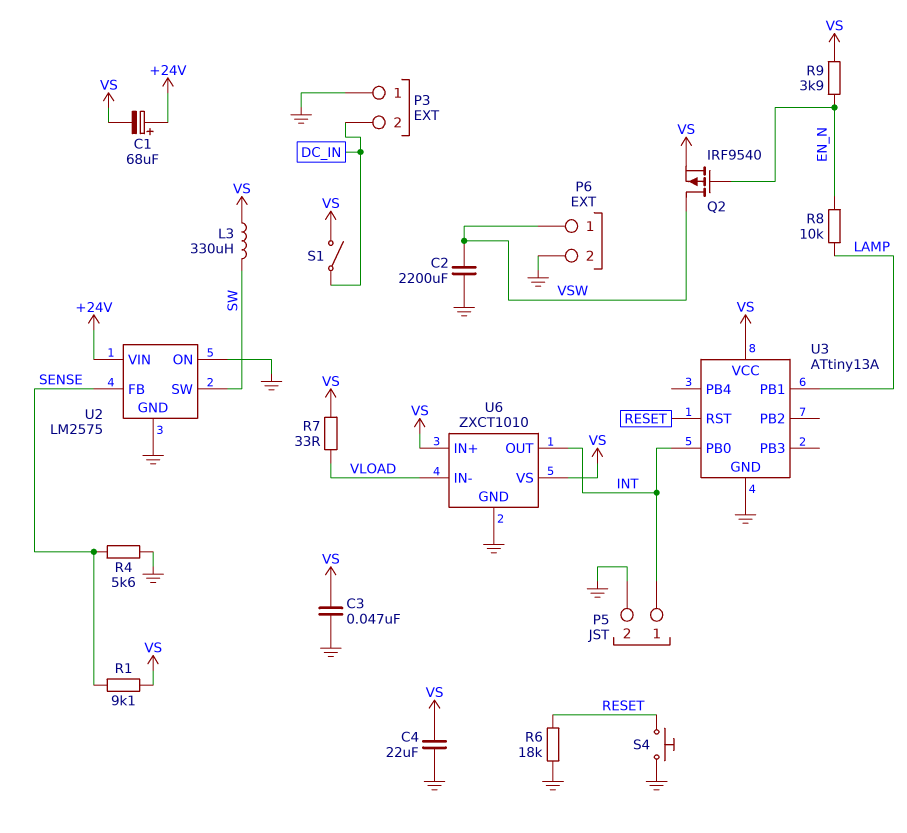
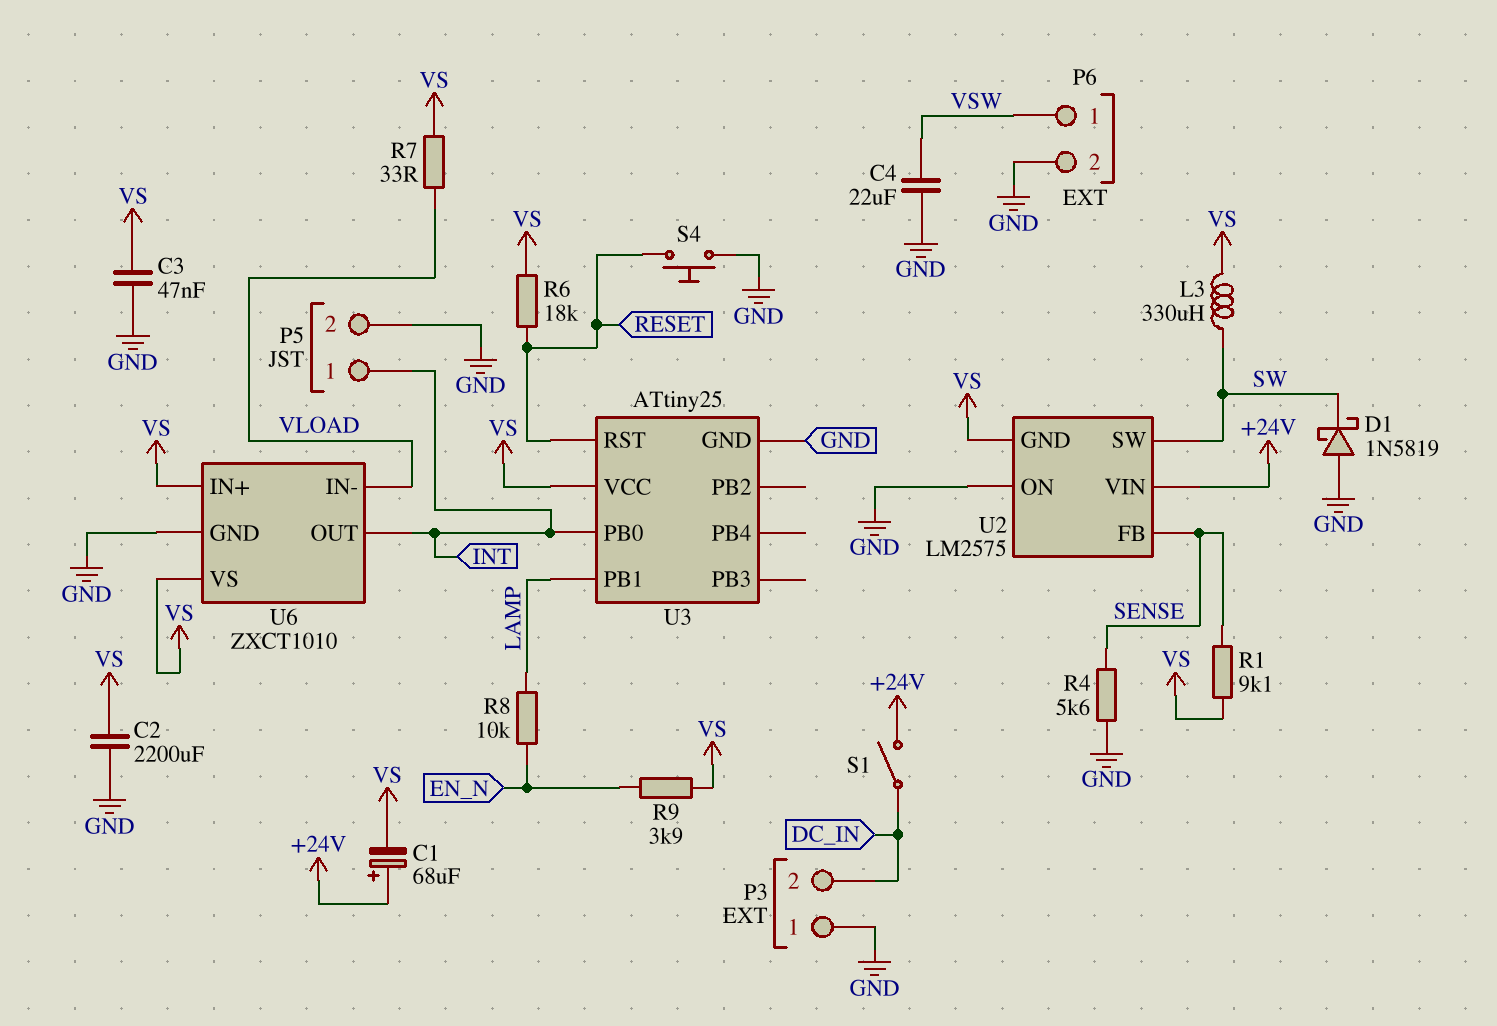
C2: 2200uF (GND, VSW) -> 2200uF (GND, VS)
C4: 22uF (GND, VS) -> 22uF (GND, VSW)
D1: none -> schottky 1N5819 (A GND, K SW)
Q2: PMOS IRF9540 (G EN_N, D VSW, S VS) -> none
R6: 18k (GND, RESET) -> 18k (RESET, VS)
S1: switch (DC_IN, VS) -> switch (+24V, DC_IN)
U2 pin GND: GND -> VS
U3: ATtiny13A -> ATtiny25

